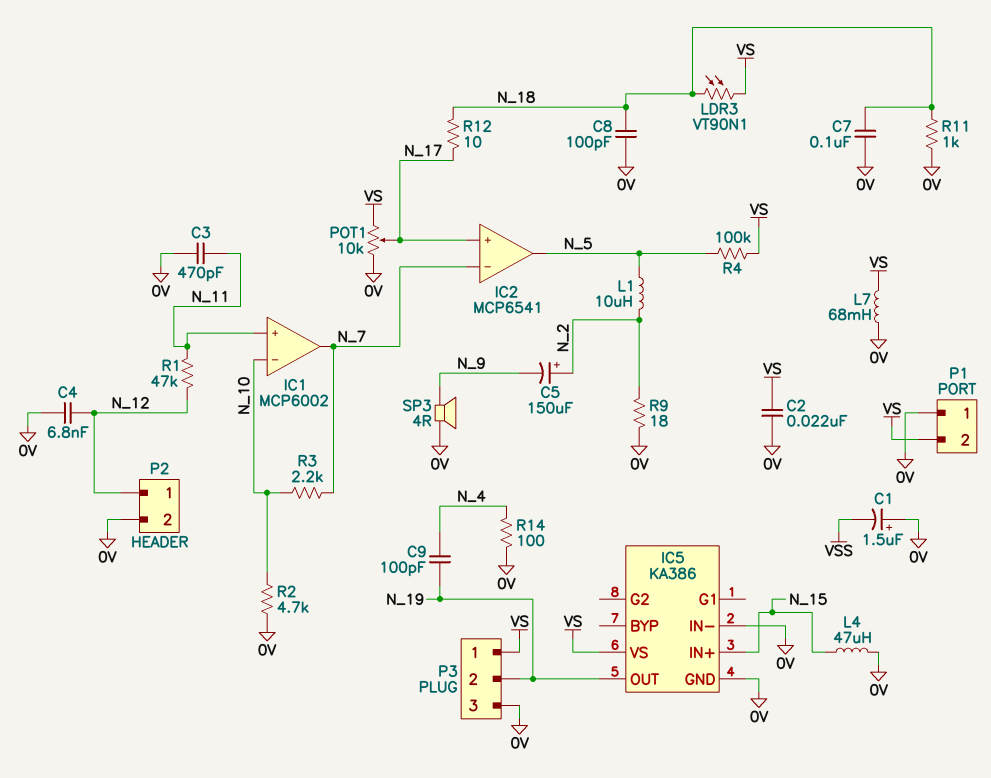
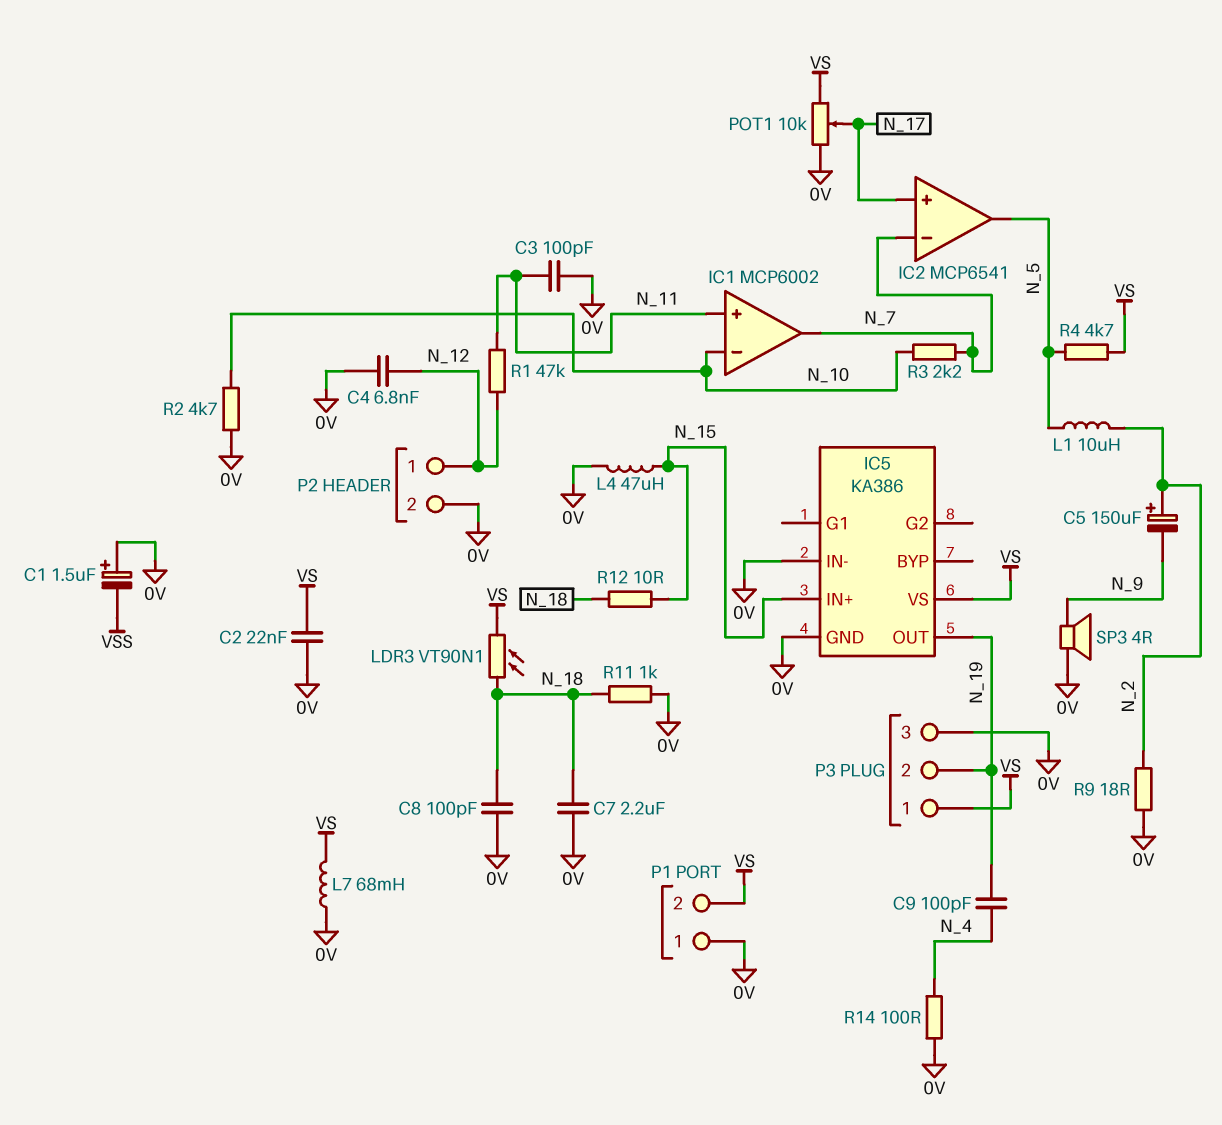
C3: 470pF (0V, N_11) -> 100pF (0V, N_11)
C7: 100nF (0V, N_18) -> 2.2uF (0V, N_18)
R4: 100k (N_5, VS) -> 4.7k (N_5, VS)
R12: 10 (N_17, N_18) -> 10 (N_15, N_18)

